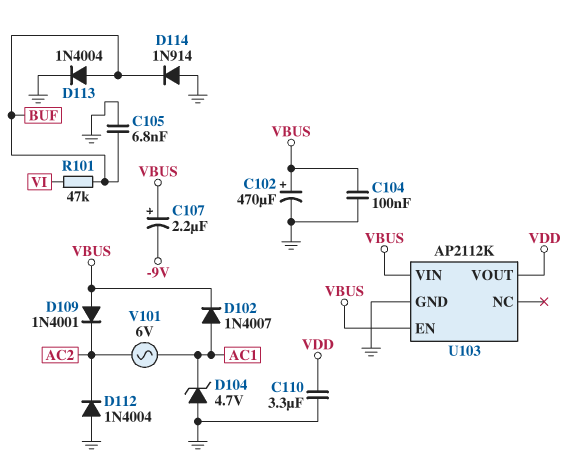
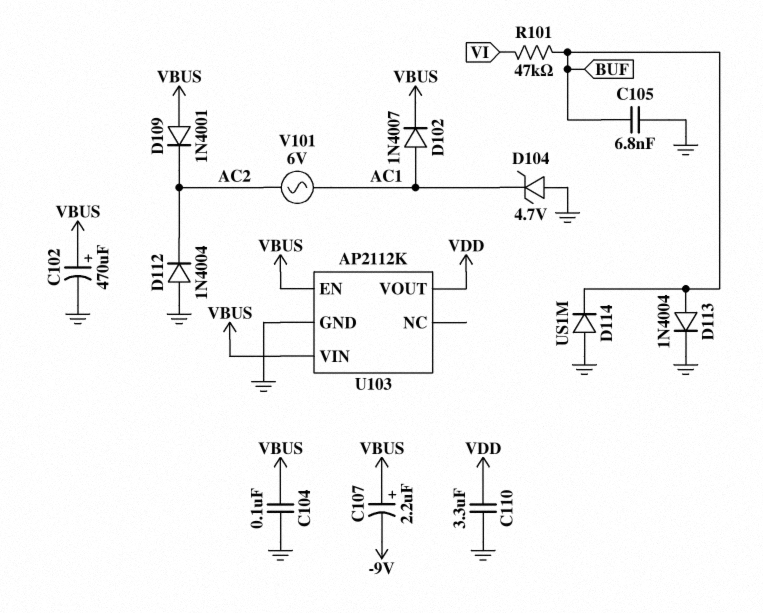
D114: diode 1N914 (A GND, K BUF) -> diode US1M (A GND, K BUF)

